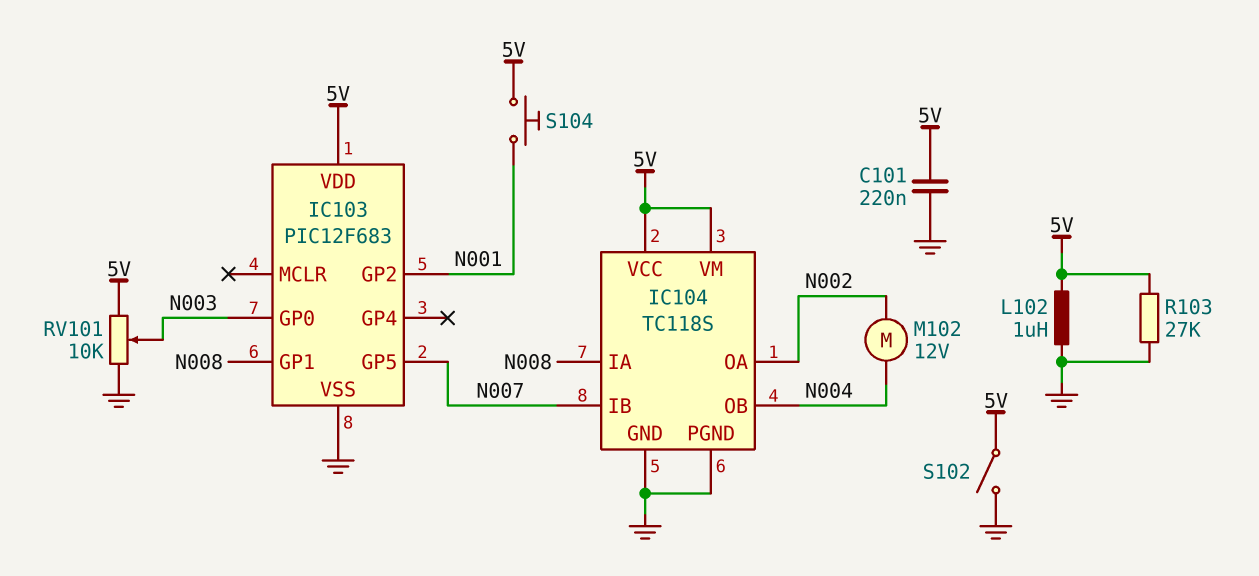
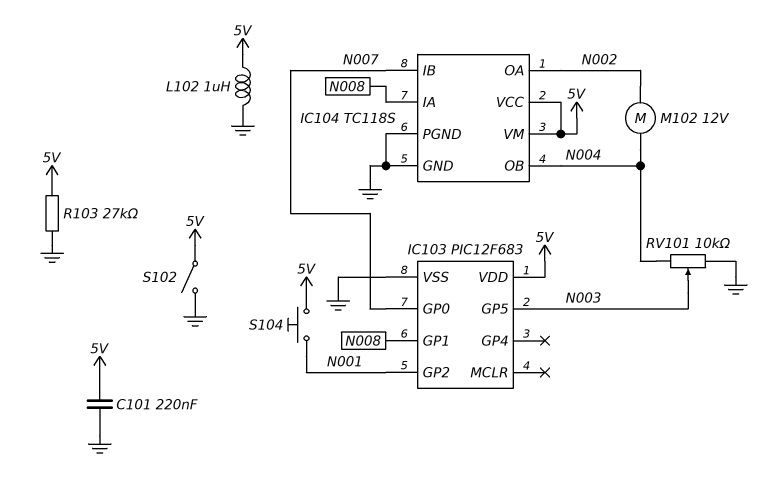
IC103 pin GP0: N003 -> N007
IC103 pin GP5: N007 -> N003
RV101: 10k (5V, GND, wiper N003) -> 10k (GND, N004, wiper N003)

